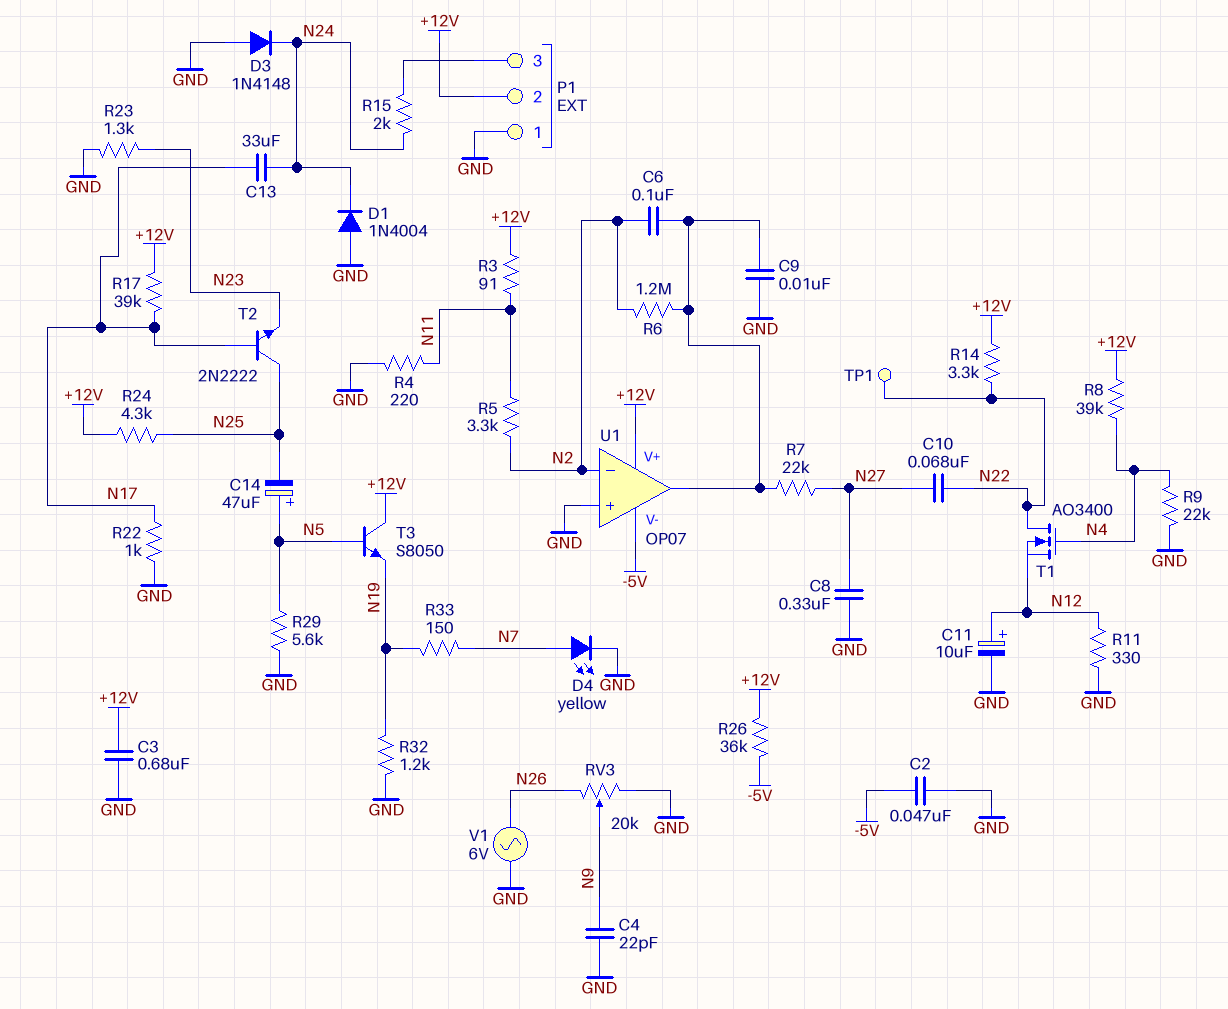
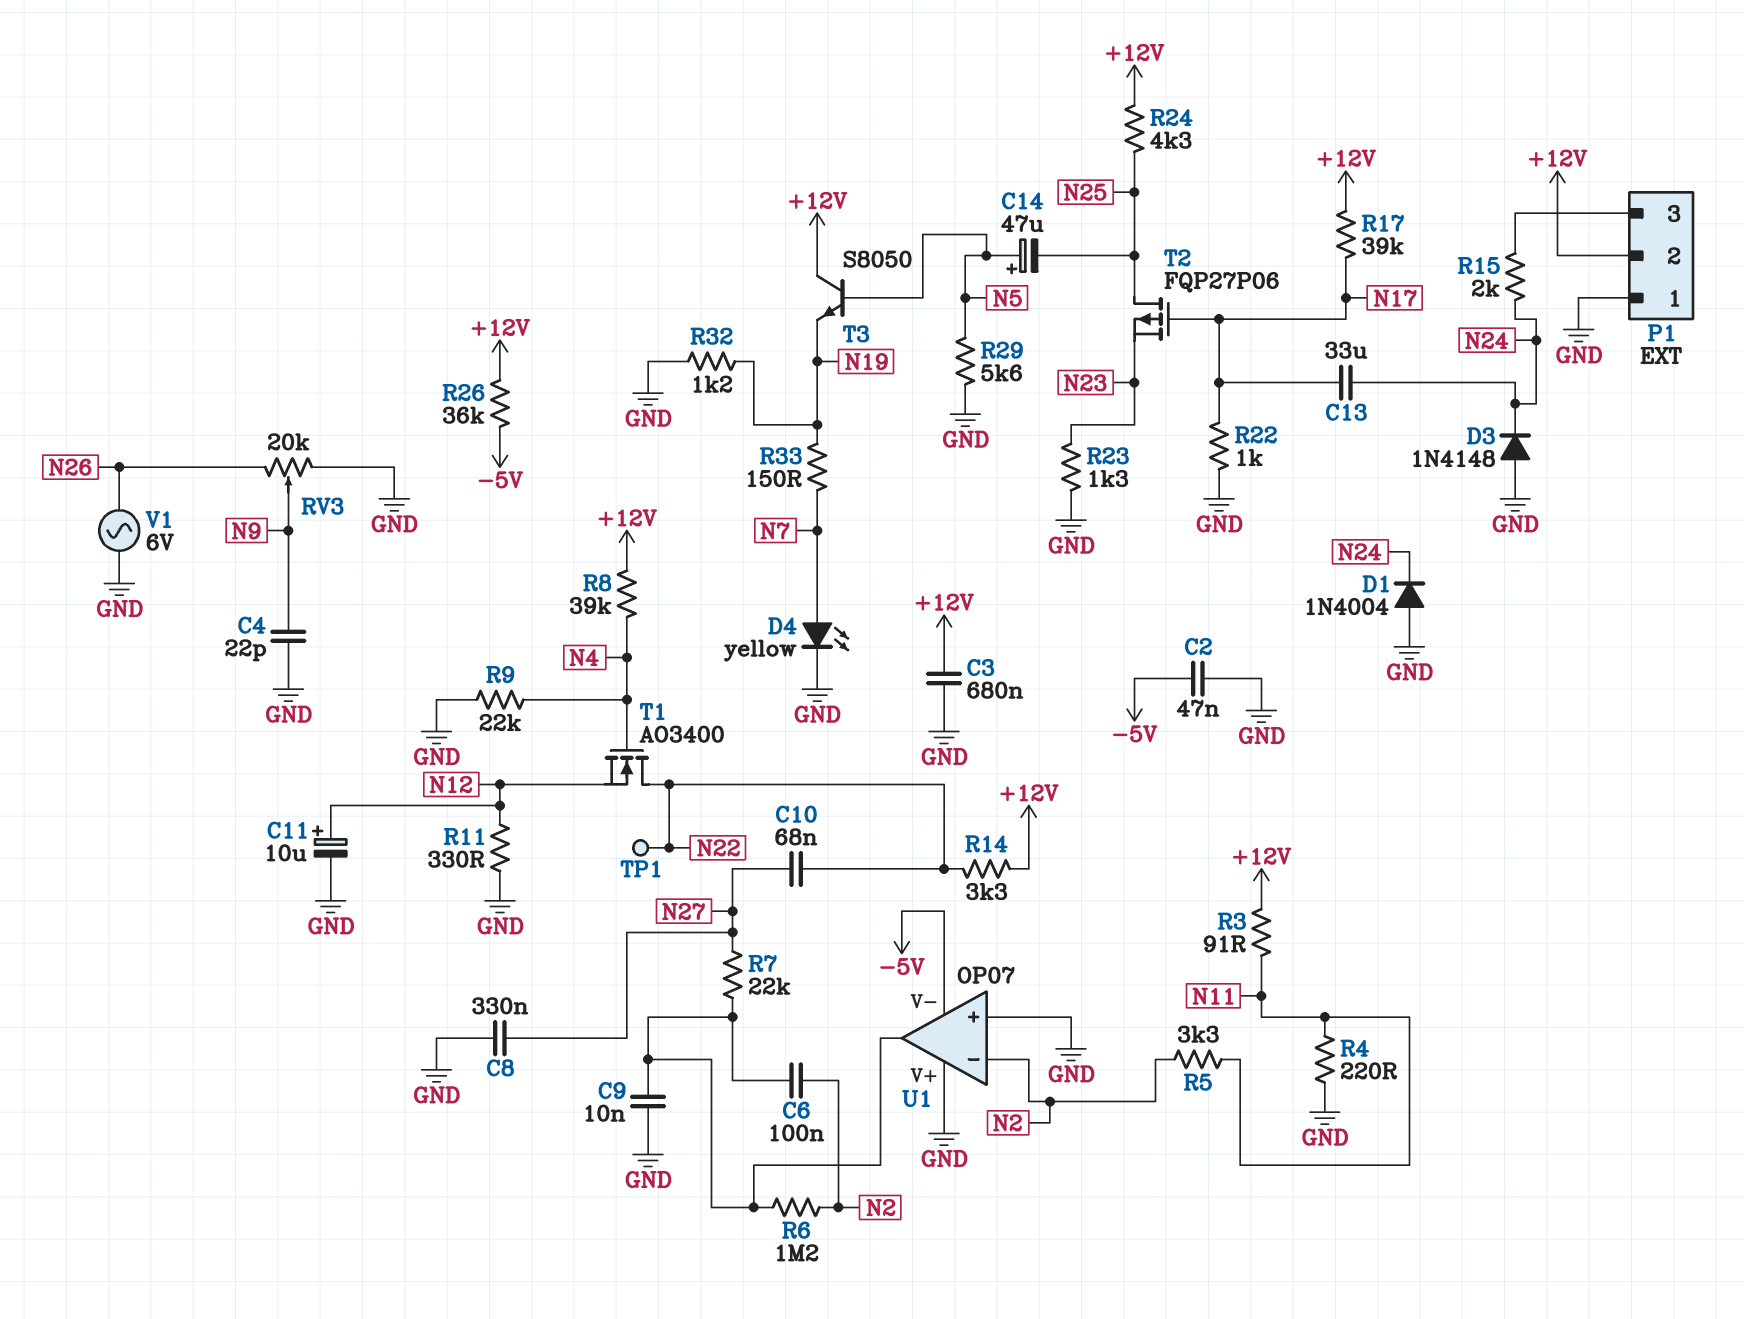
T2: NPN 2N2222 (B N17, C N25, E N23) -> PMOS FQP27P06 (G N17, D N25, S N23)
U1 pin V+: +12V -> GND

